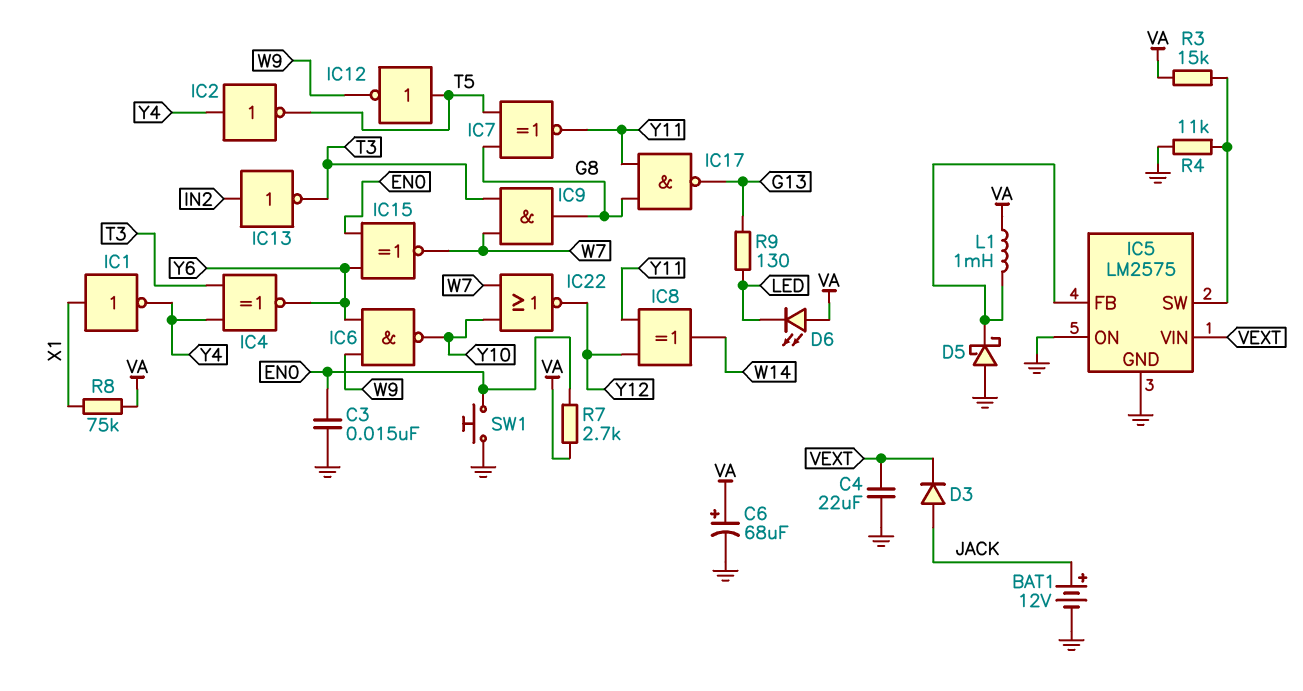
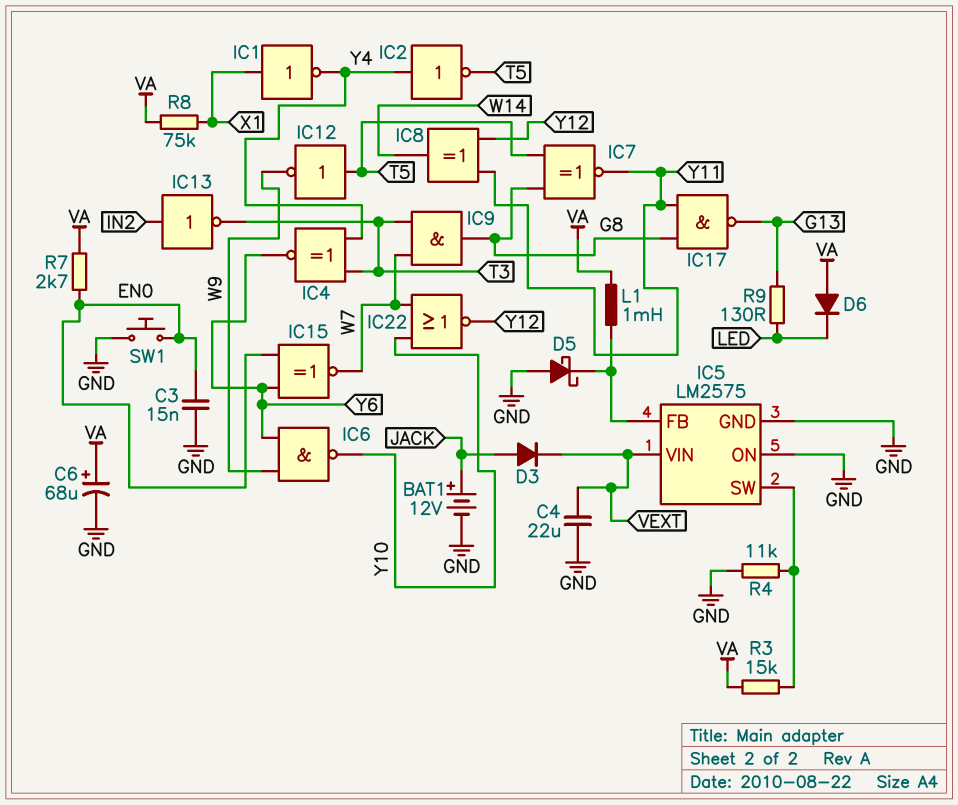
D6: LED (A VA, K LED) -> diode (A VA, K LED)

